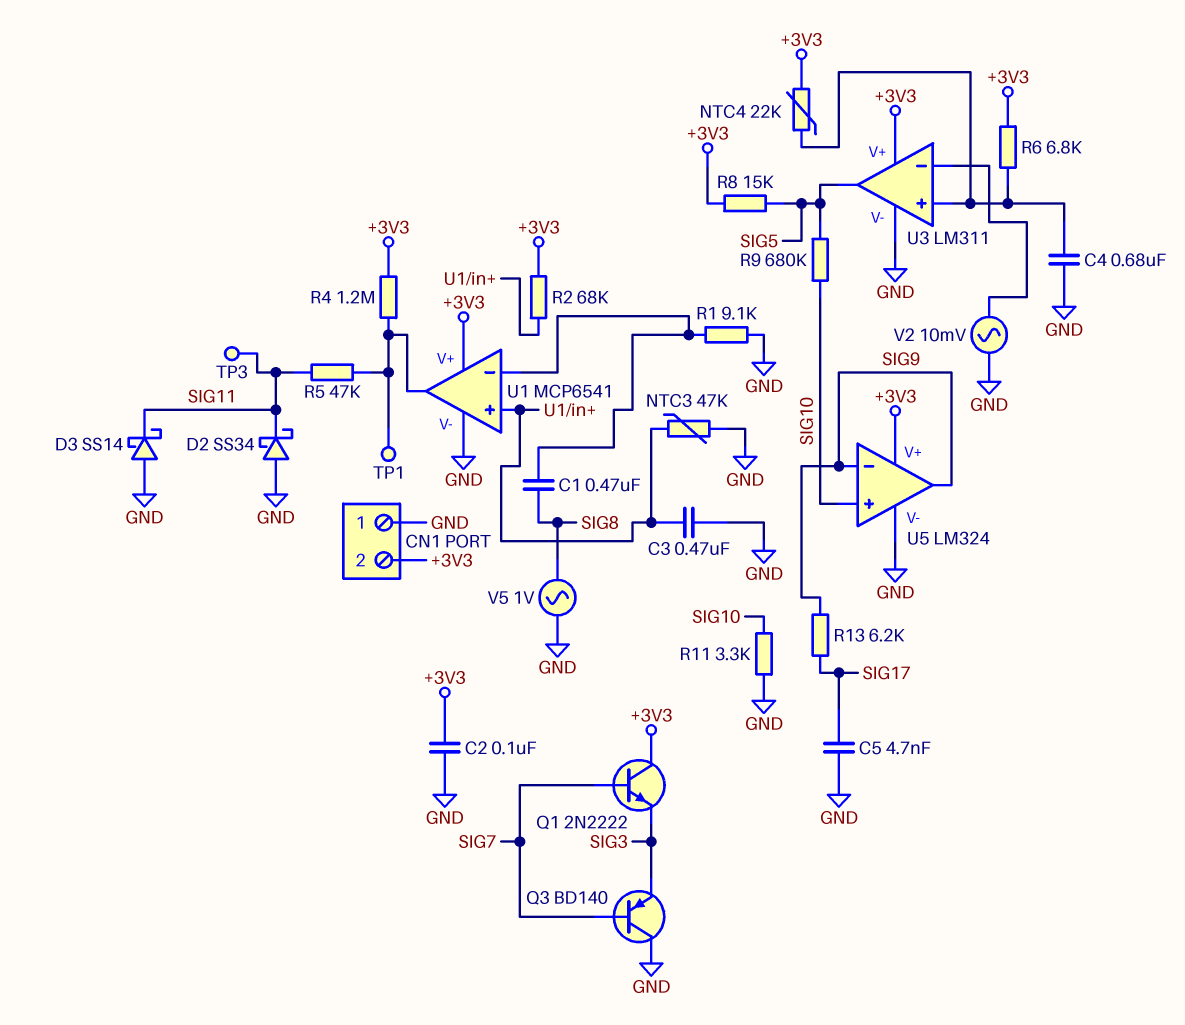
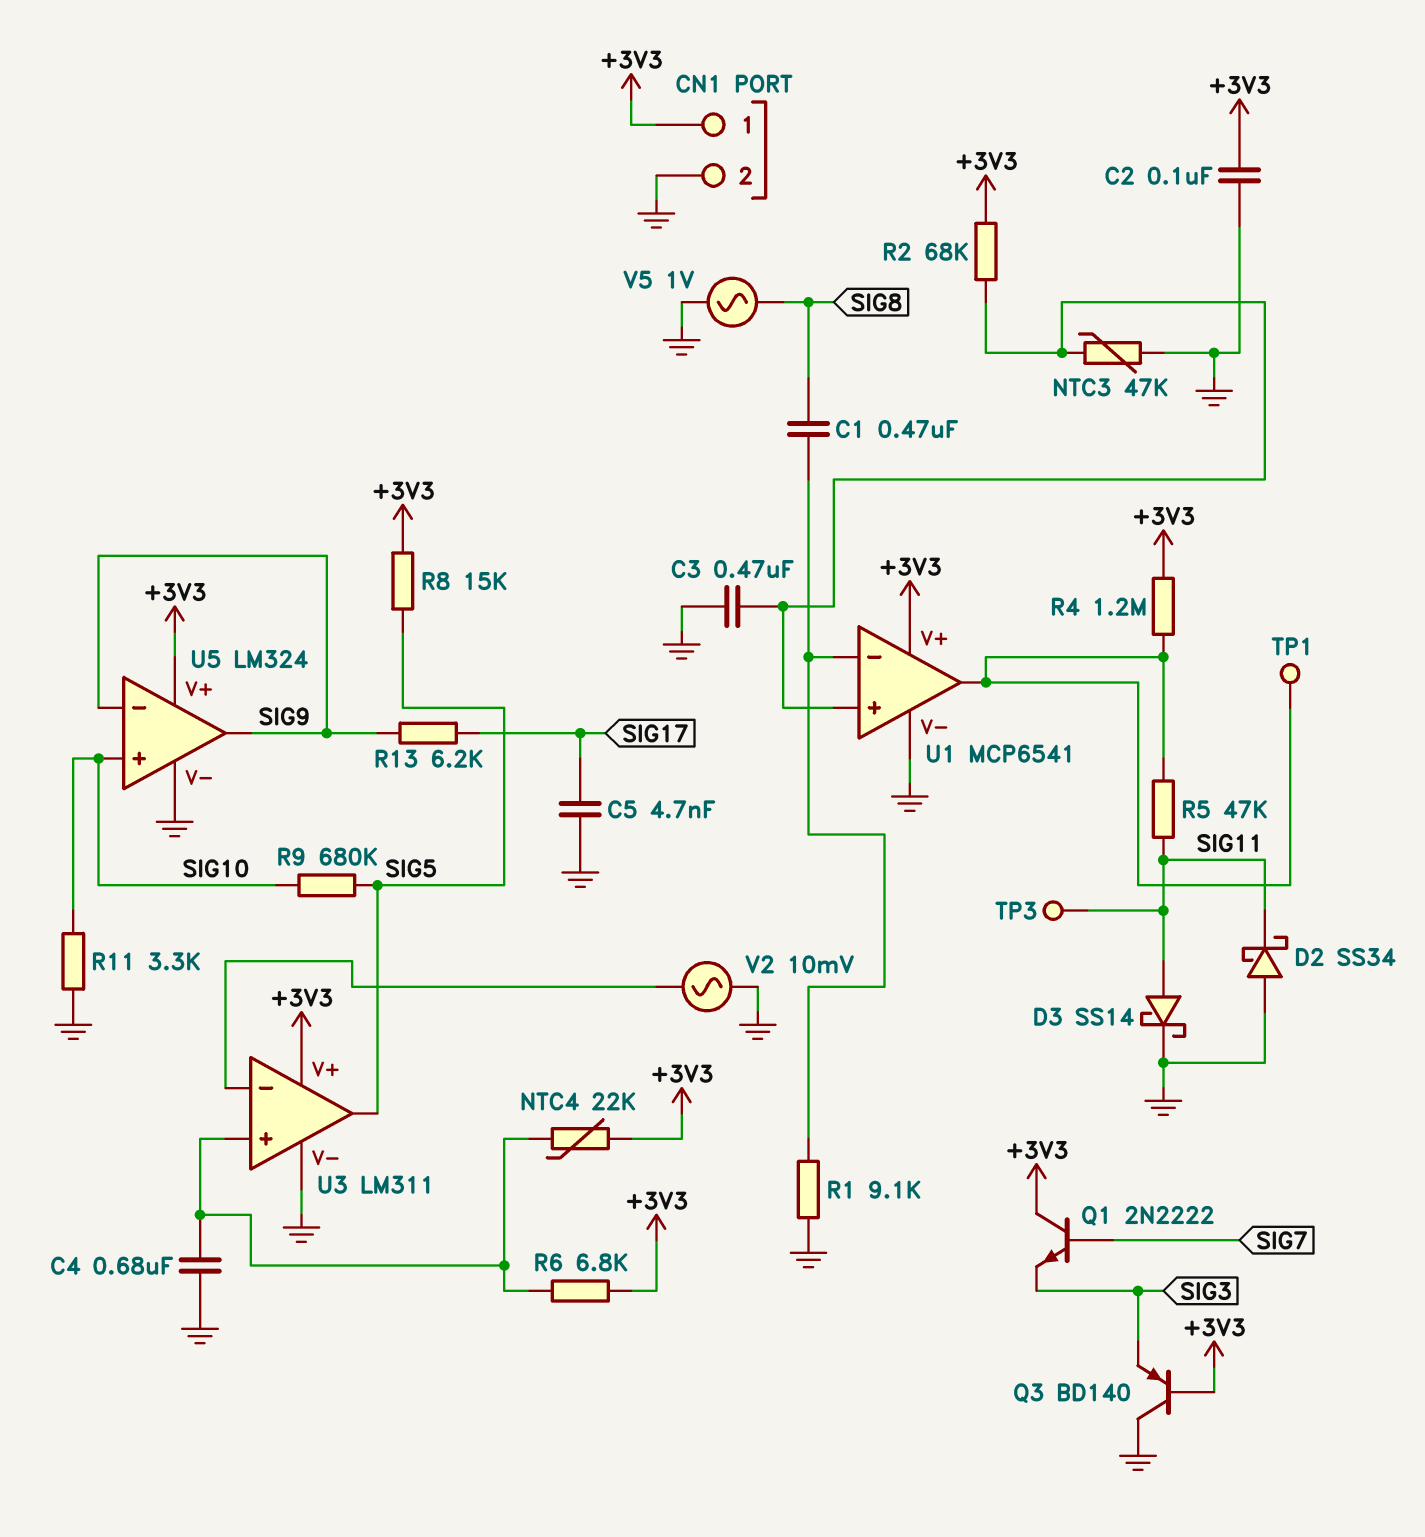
CN1 pin 1: GND -> +3V3
CN1 pin 2: +3V3 -> GND
D3: schottky SS14 (A GND, K SIG11) -> schottky SS14 (A SIG11, K GND)
Q3: PNP BD140 (B SIG7, C GND, E SIG3) -> PNP BD140 (B +3V3, C GND, E SIG3)

